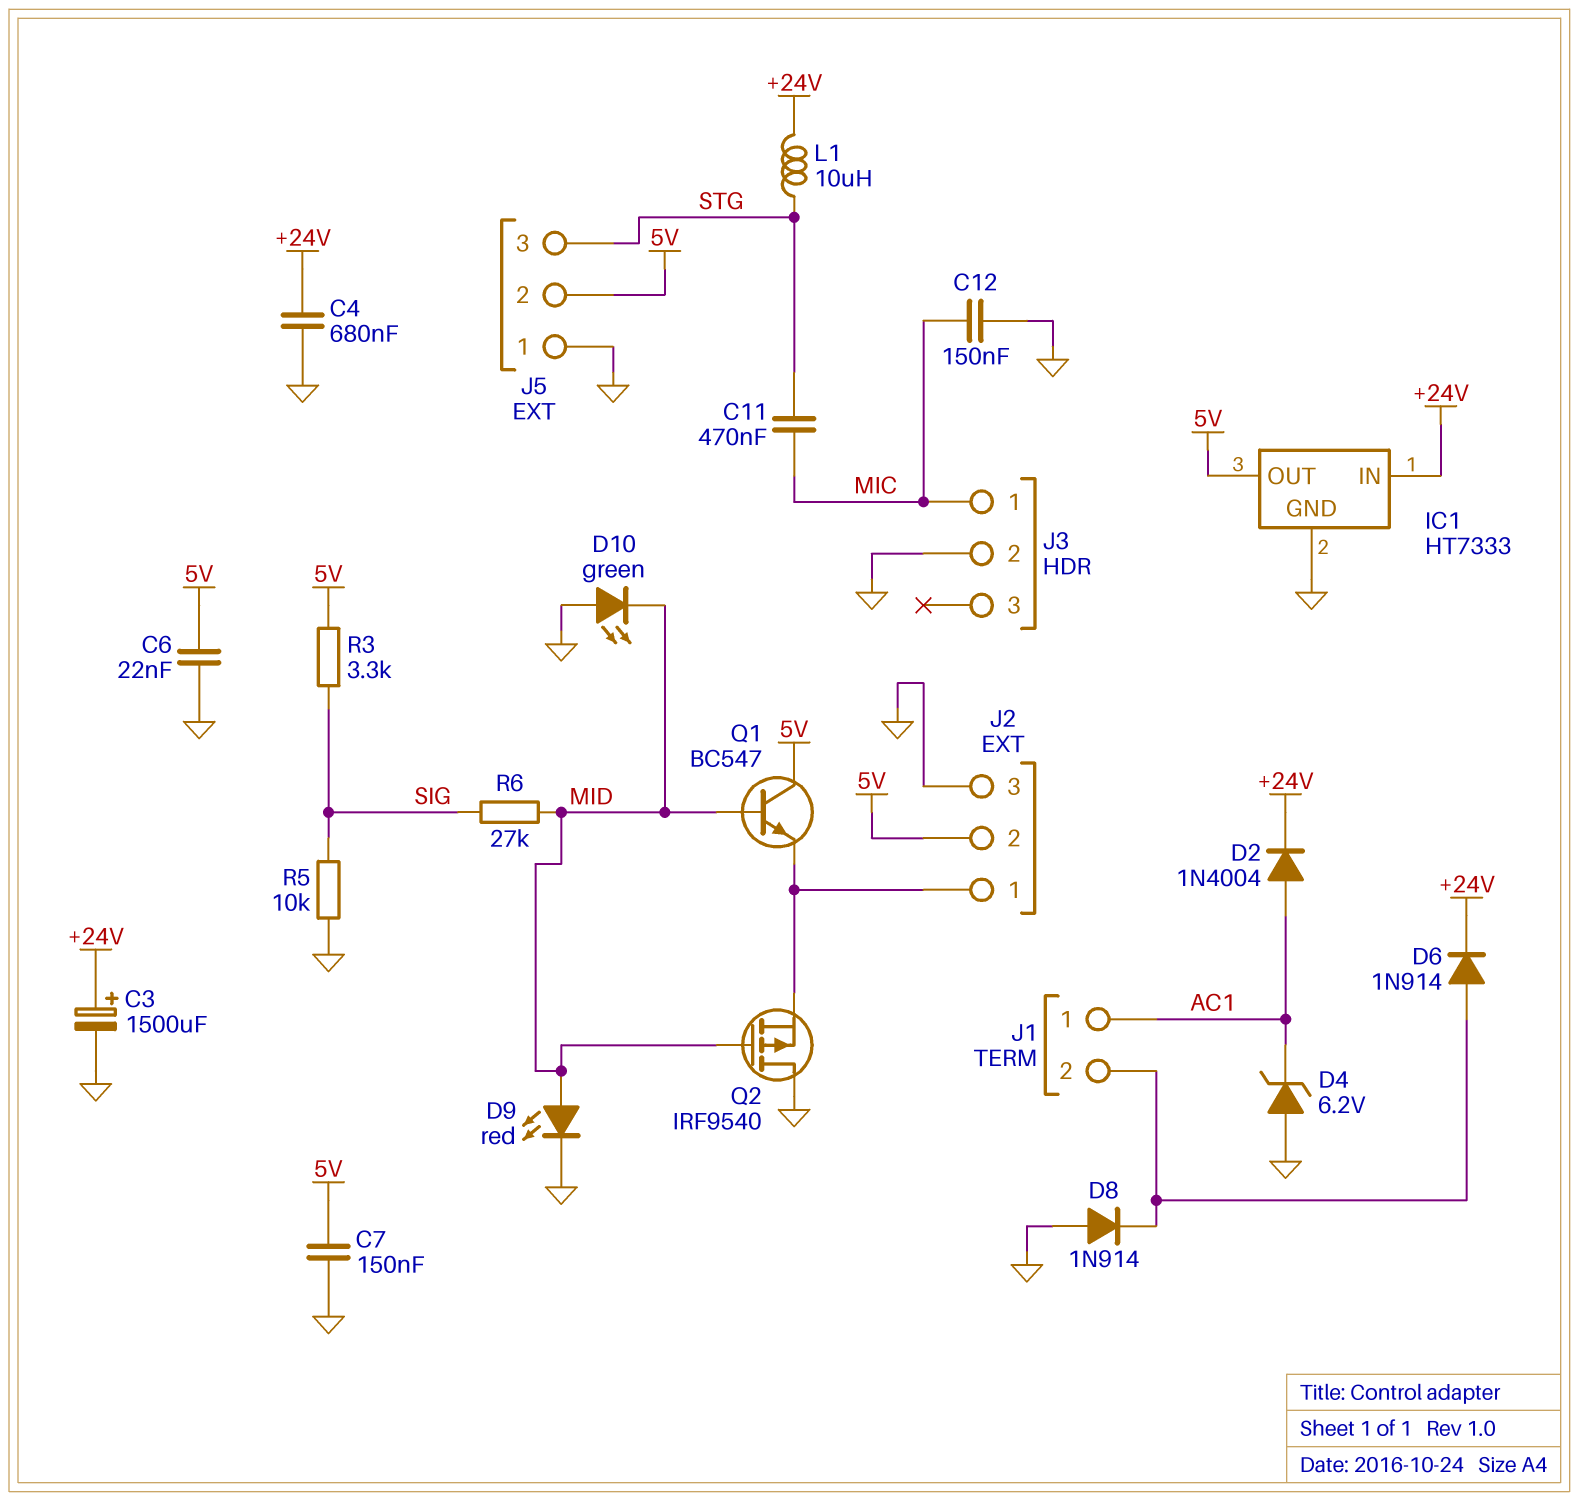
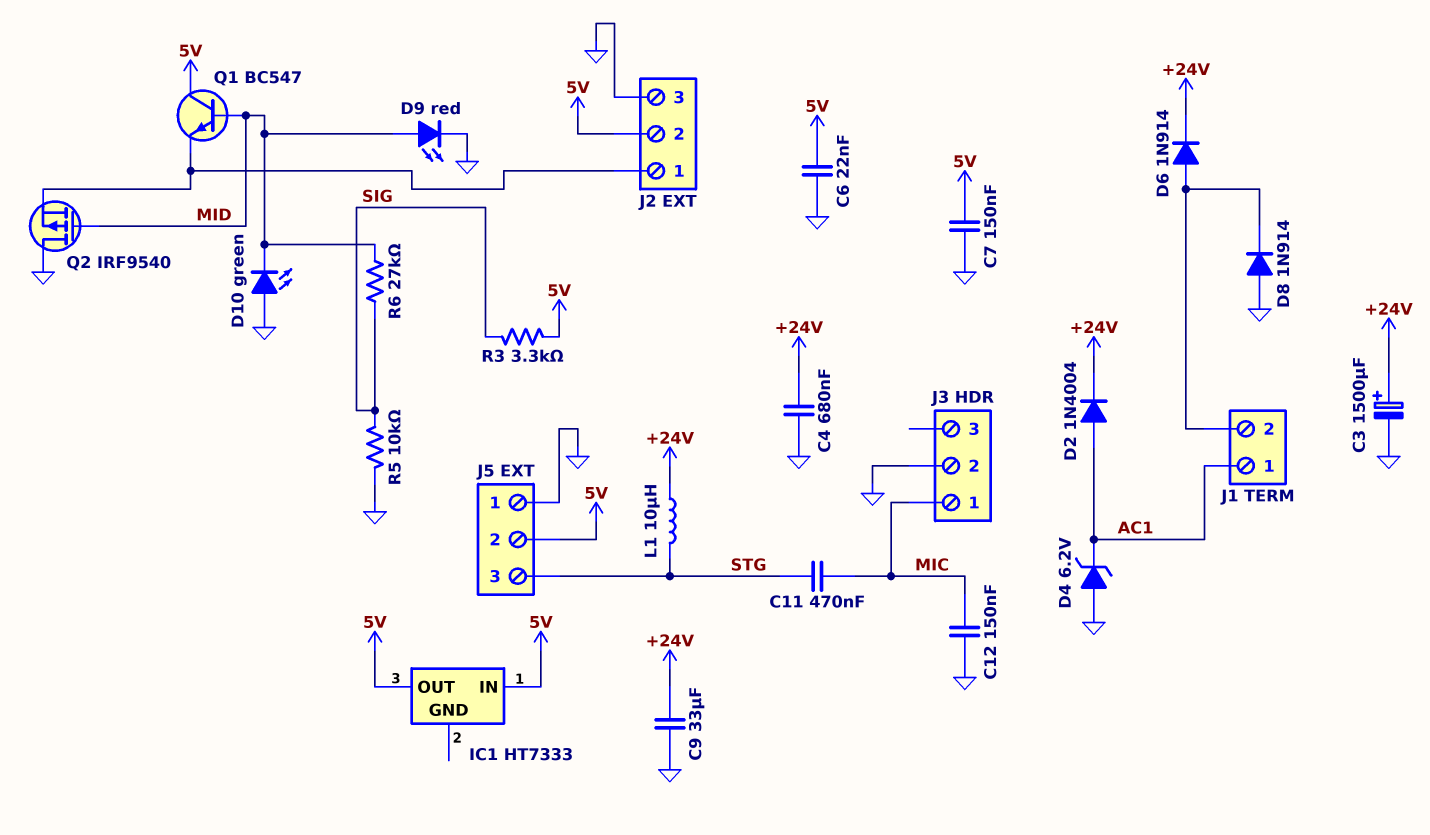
C9: none -> 33uF (+24V, GND)
IC1 pin GND: GND -> none
IC1 pin IN: +24V -> 5V

